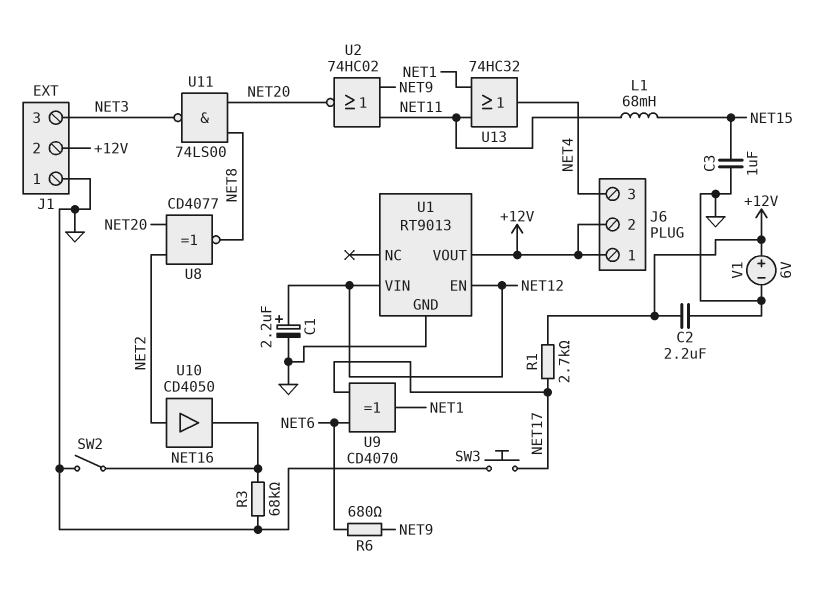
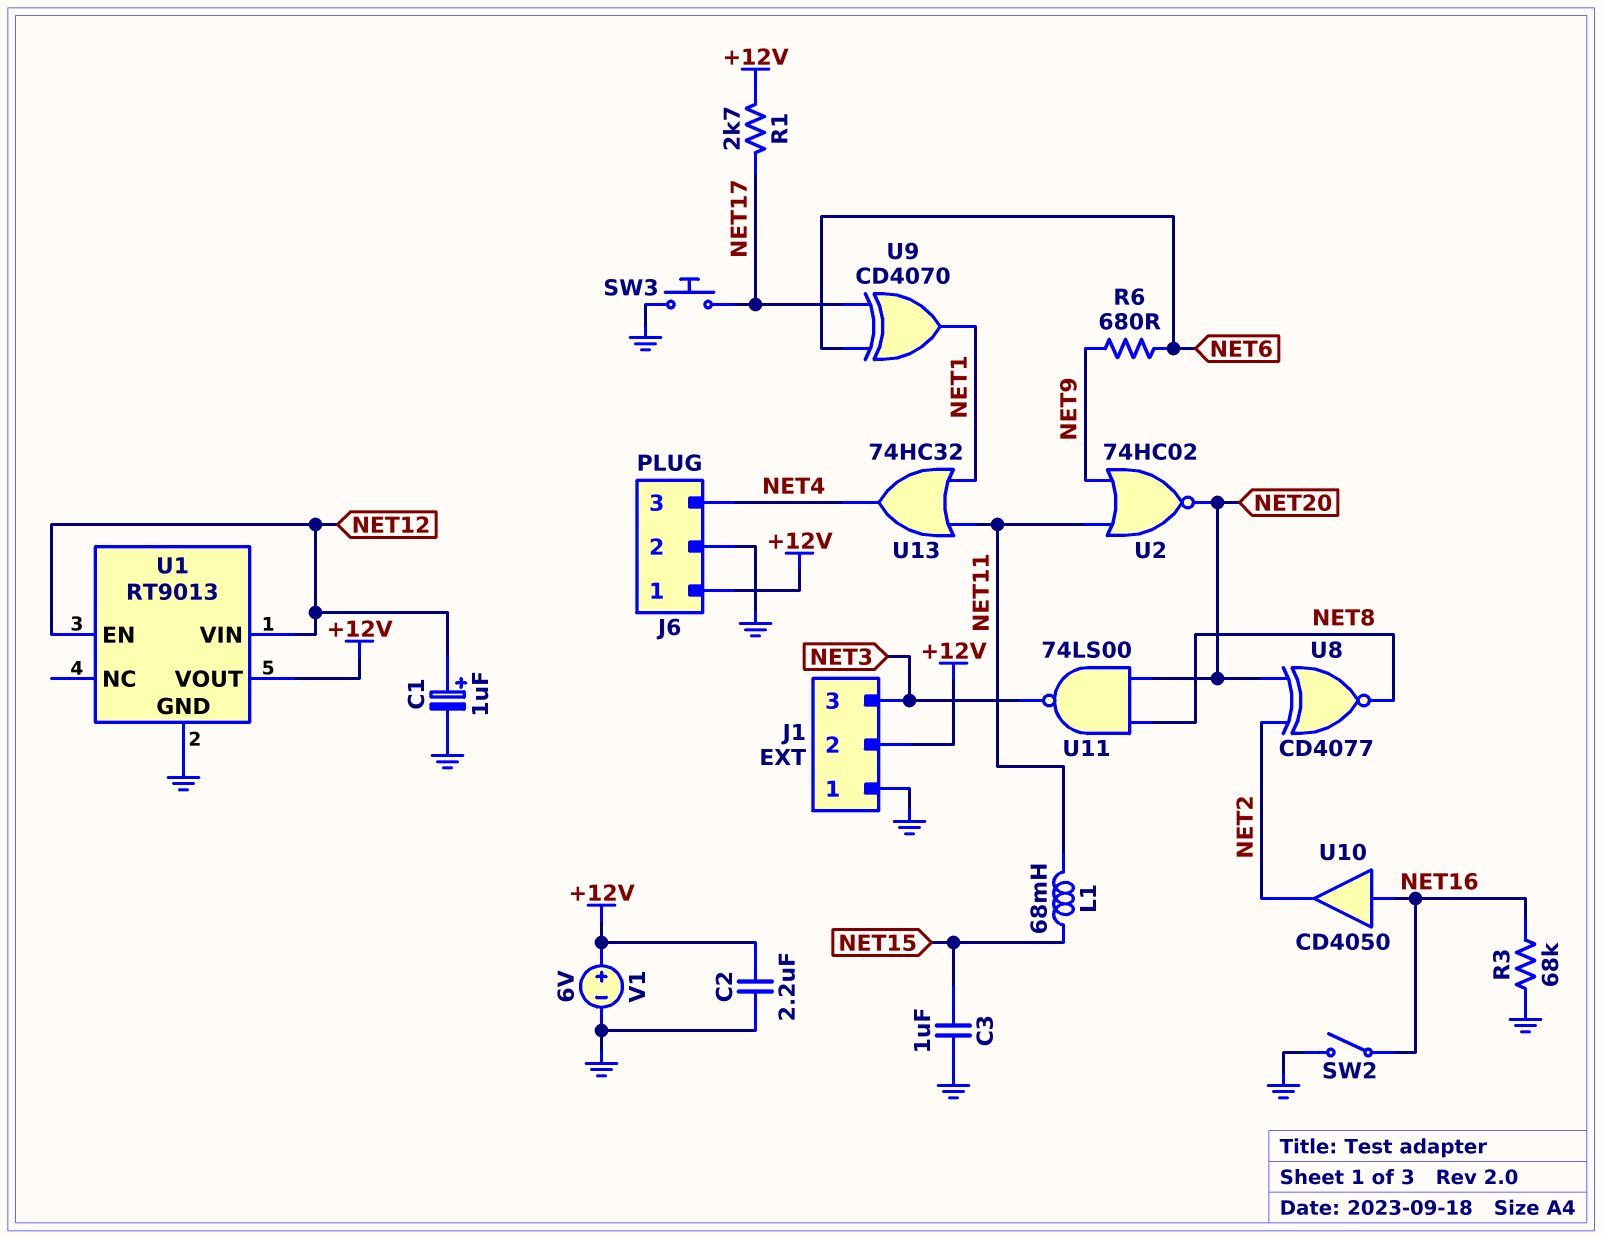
C1: 2.2uF (plus NET12, minus GND) -> 1uF (plus NET12, minus GND)
J6 pin 2: +12V -> GND
U10: buffer CD4050 (in NET2, out NET16) -> buffer CD4050 (in NET16, out NET2)

